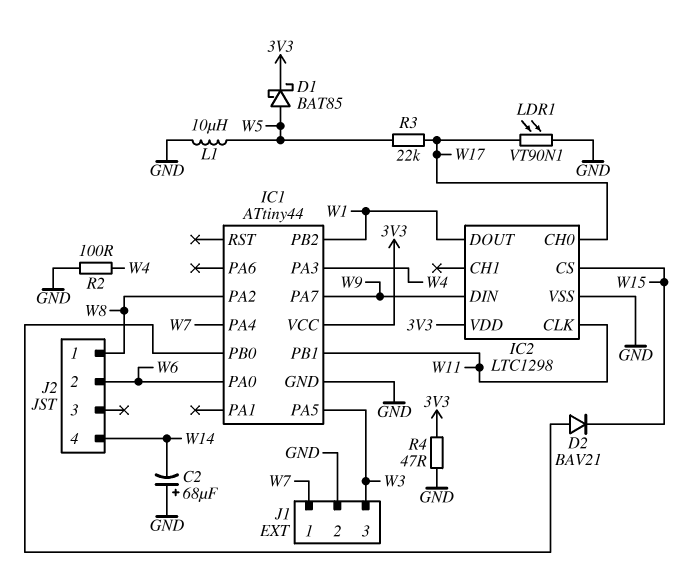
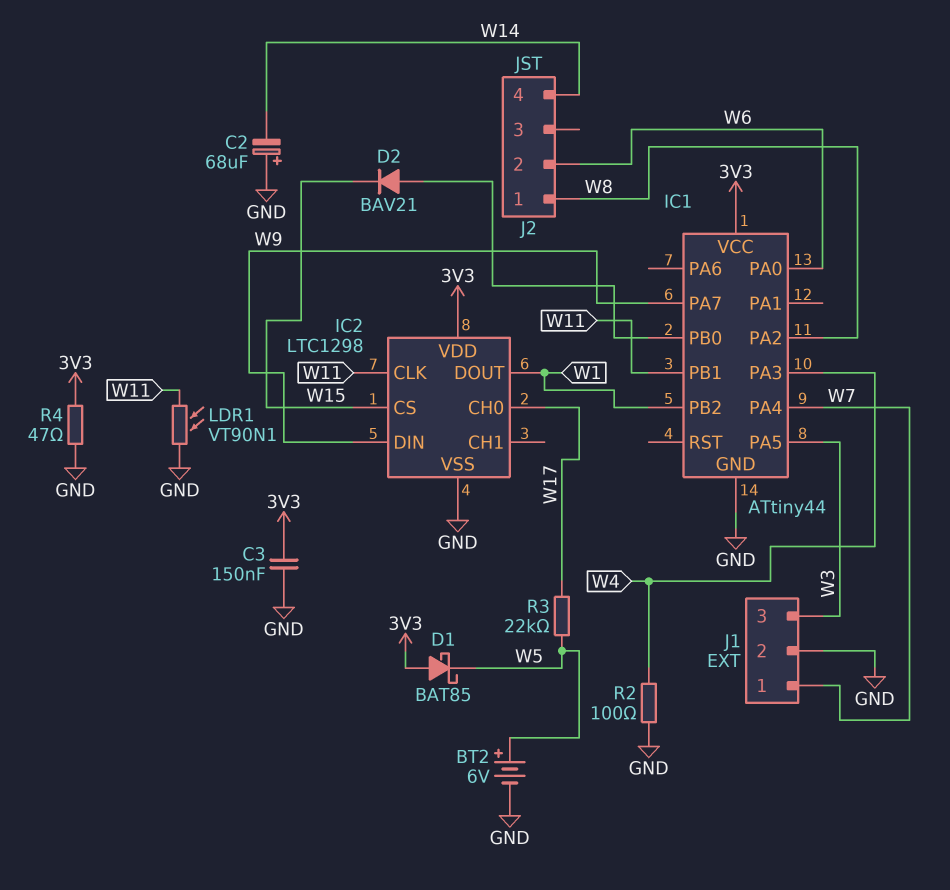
BT2: none -> 6V (plus W5, minus GND)
C3: none -> 150nF (3V3, GND)
D1: schottky BAT85 (A W5, K 3V3) -> schottky BAT85 (A 3V3, K W5)
L1: 10uH (GND, W5) -> none
LDR1: VT90N1 (GND, W17) -> VT90N1 (GND, W11)

